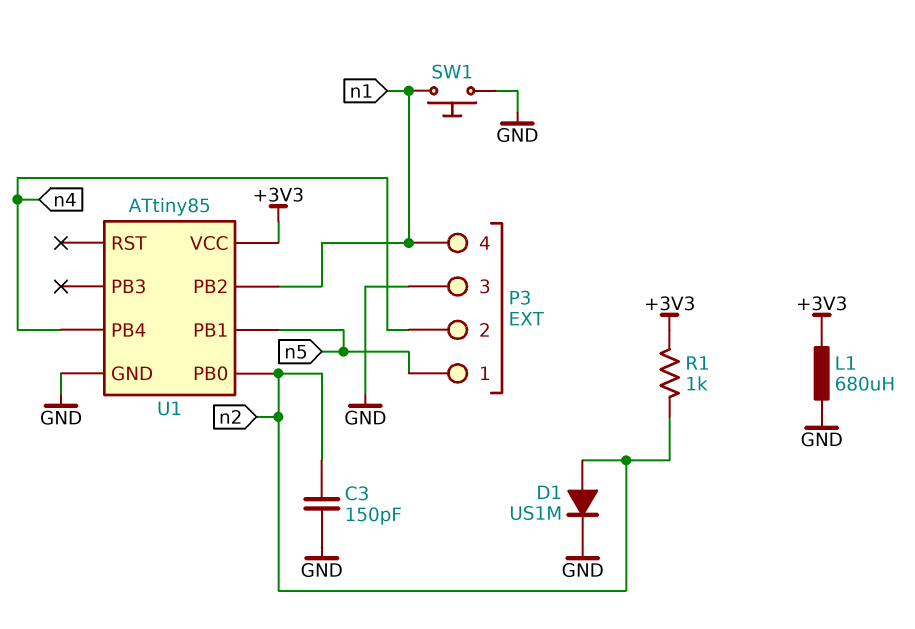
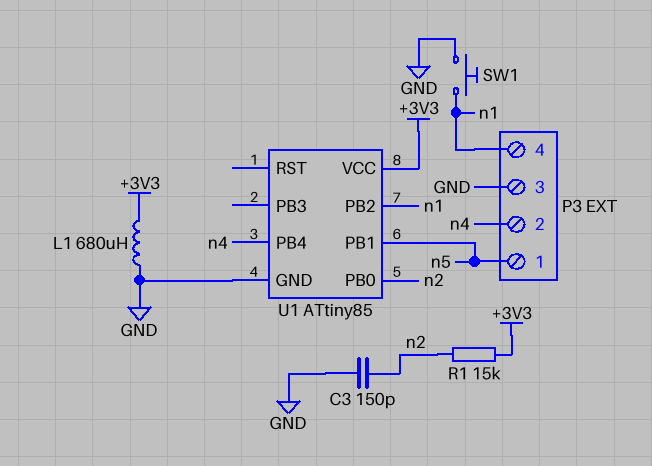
D1: diode US1M (A n2, K GND) -> none
R1: 1k (+3V3, n2) -> 15k (+3V3, n2)

